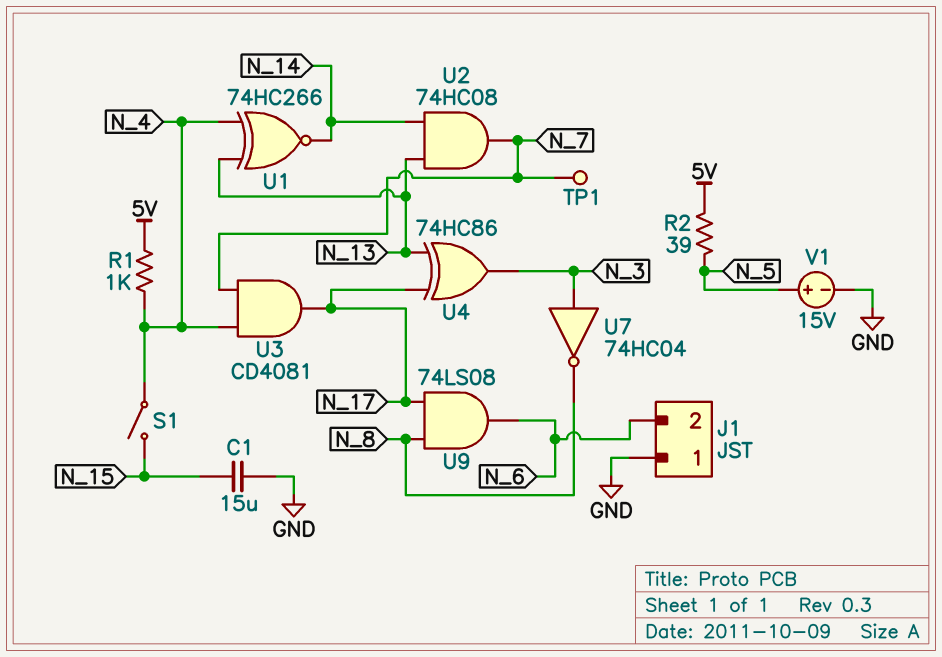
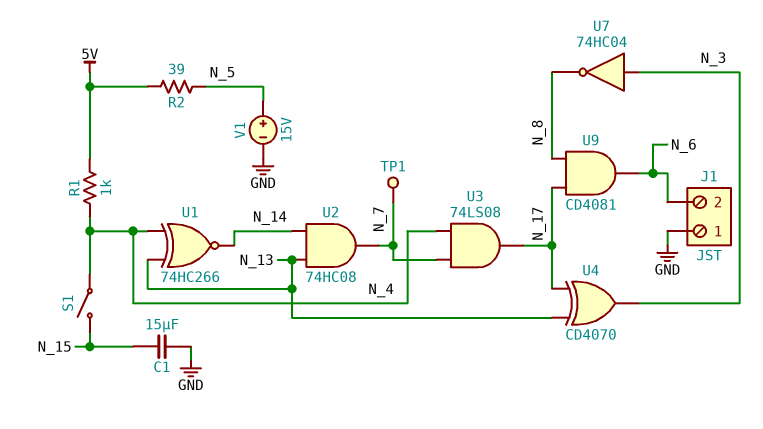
U3: AND CD4081 (in N_4, in N_7, out N_17) -> AND 74LS08 (in N_4, in N_7, out N_17)
U4: XOR 74HC86 (in N_13, in N_17, out N_3) -> XOR CD4070 (in N_13, in N_17, out N_3)
U9: AND 74LS08 (in N_8, in N_17, out N_6) -> AND CD4081 (in N_8, in N_17, out N_6)

